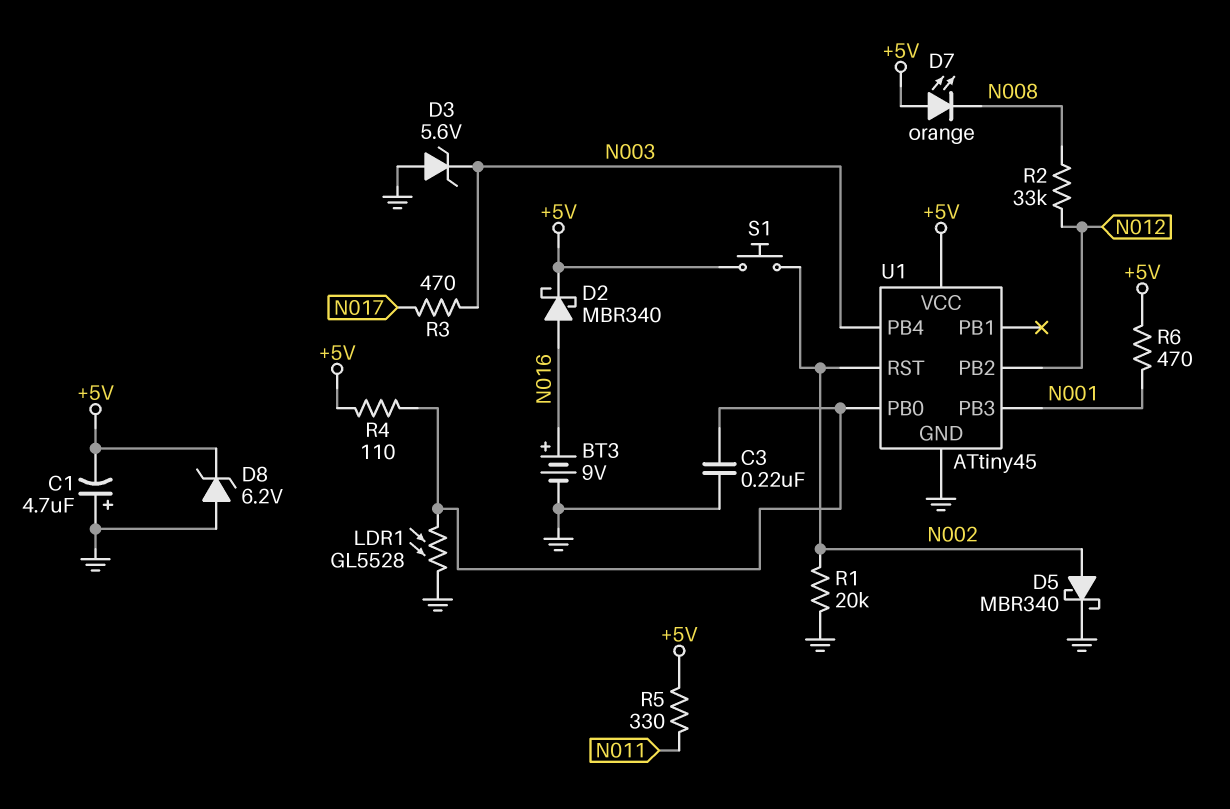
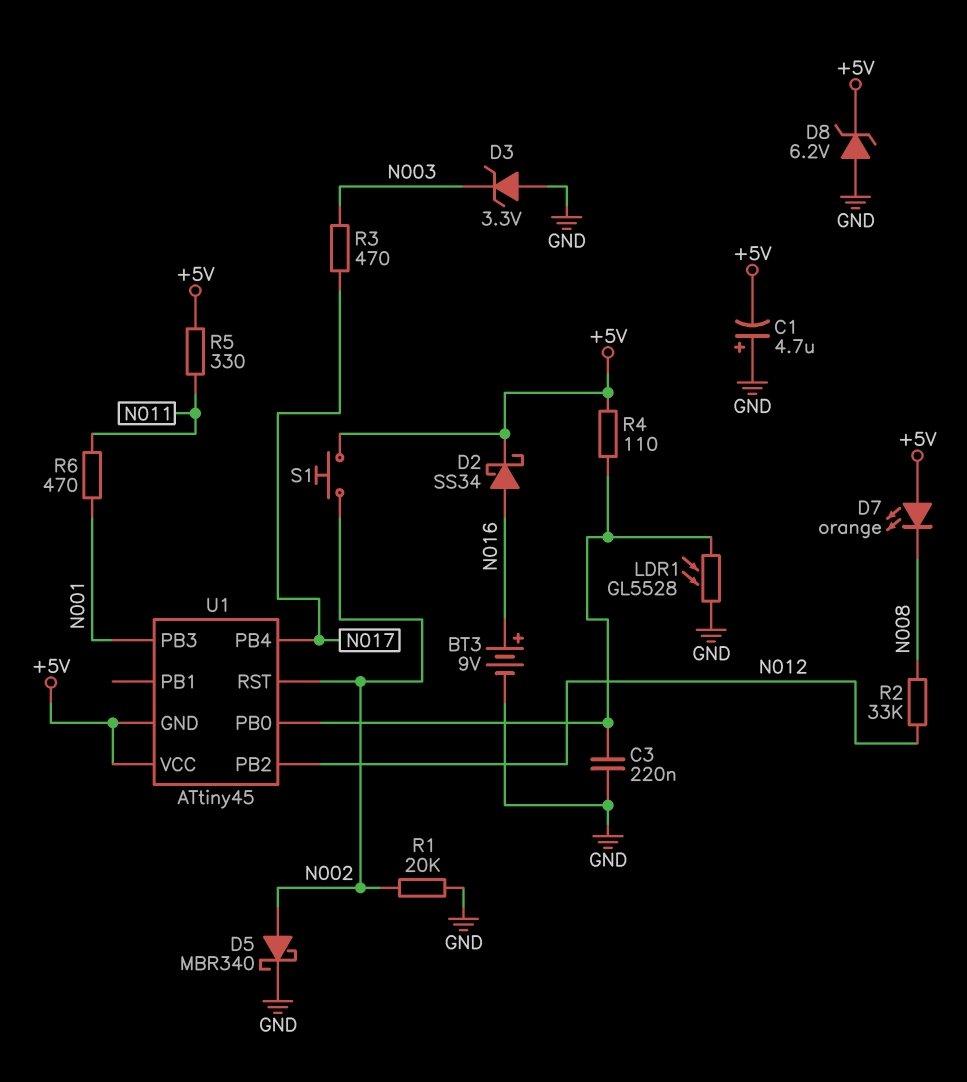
D2: schottky MBR340 (A N016, K +5V) -> schottky SS34 (A N016, K +5V)
D3: zener 5.6V (A GND, K N003) -> zener 3.3V (A GND, K N003)
R6: 470 (+5V, N001) -> 470 (N001, N011)
U1 pin GND: GND -> +5V
U1 pin PB4: N003 -> N017

